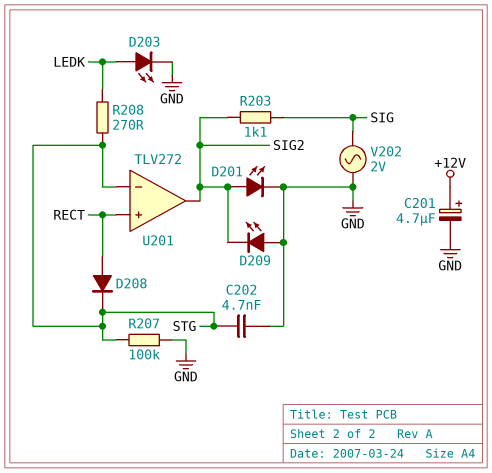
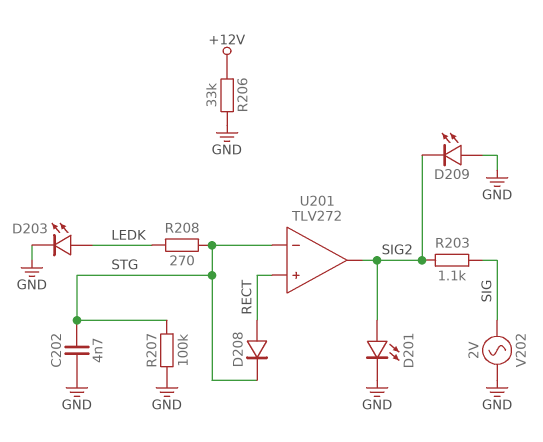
C201: 4.7uF (plus +12V, minus GND) -> none
R206: none -> 33k (+12V, GND)

